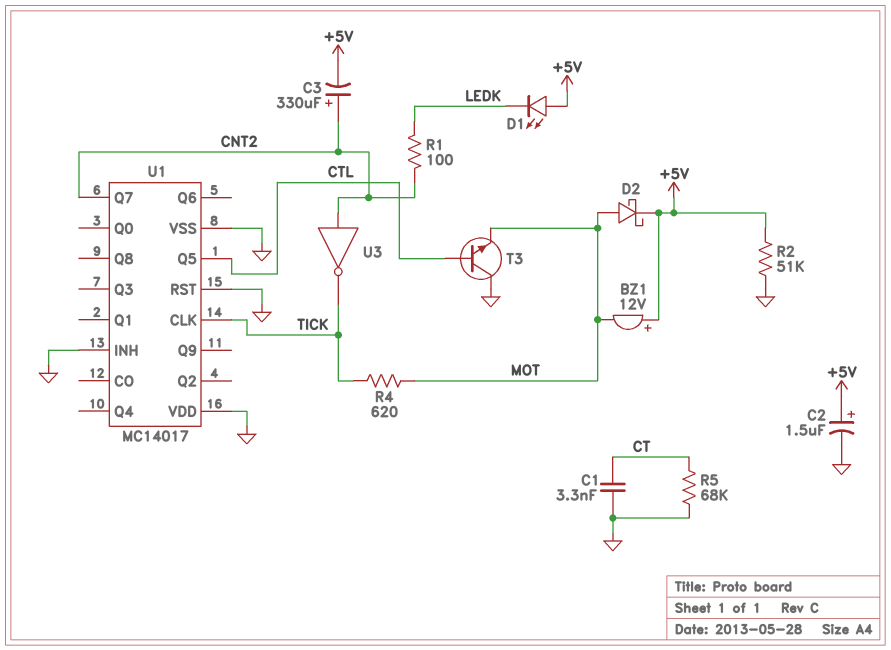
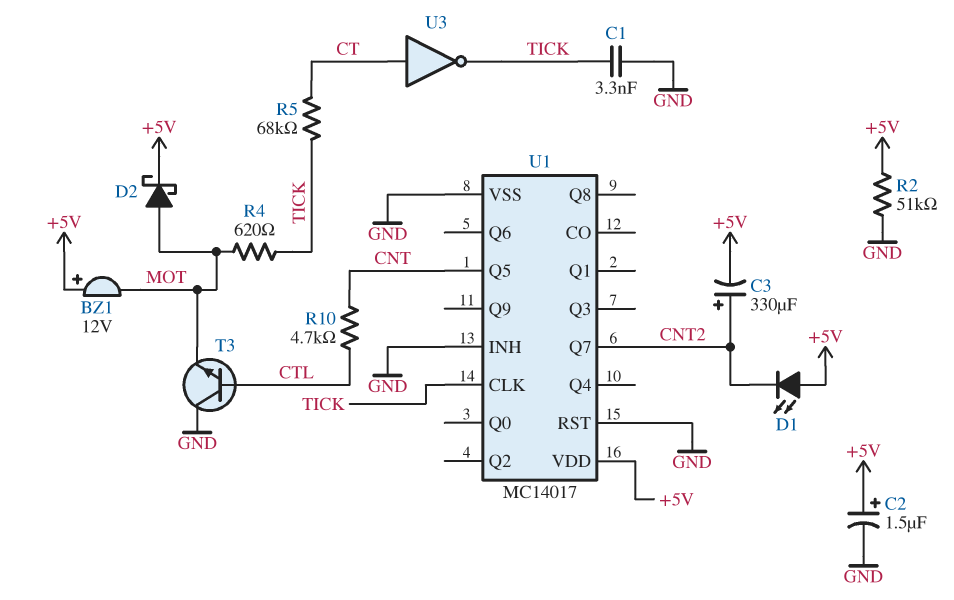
C1: 3.3nF (CT, GND) -> 3.3nF (GND, TICK)
D1: LED (A +5V, K LEDK) -> LED (A +5V, K CNT2)
R1: 100 (CNT2, LEDK) -> none
R5: 68k (CT, GND) -> 68k (CT, TICK)
R10: none -> 4.7k (CNT, CTL)
U1 pin Q5: CTL -> CNT
U1 pin VDD: GND -> +5V
U3: NOT (in CNT2, out TICK) -> NOT (in CT, out TICK)

